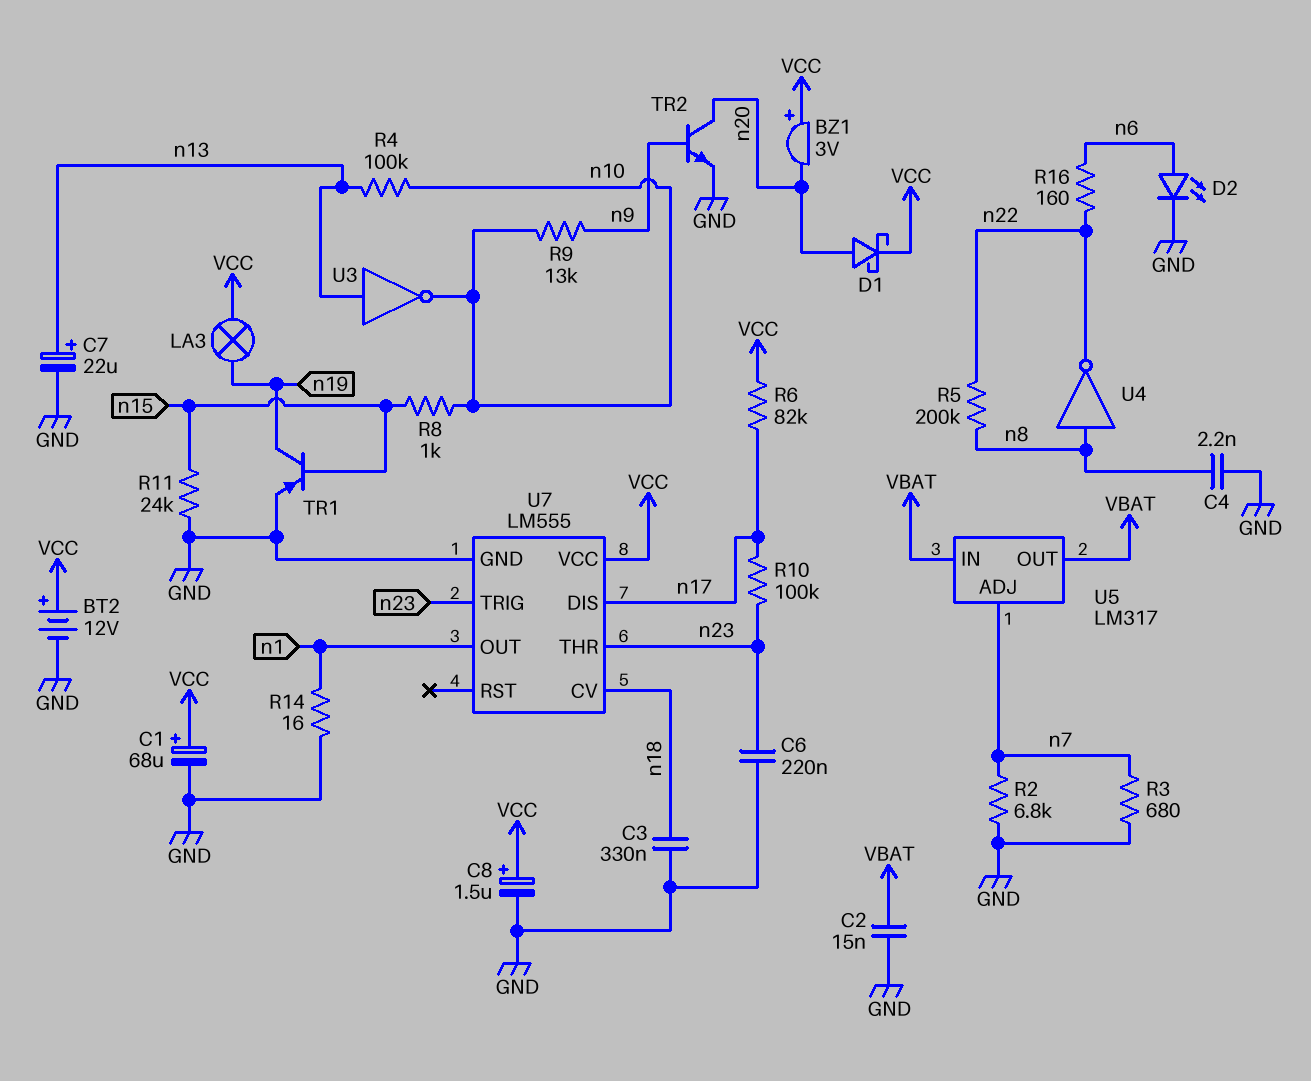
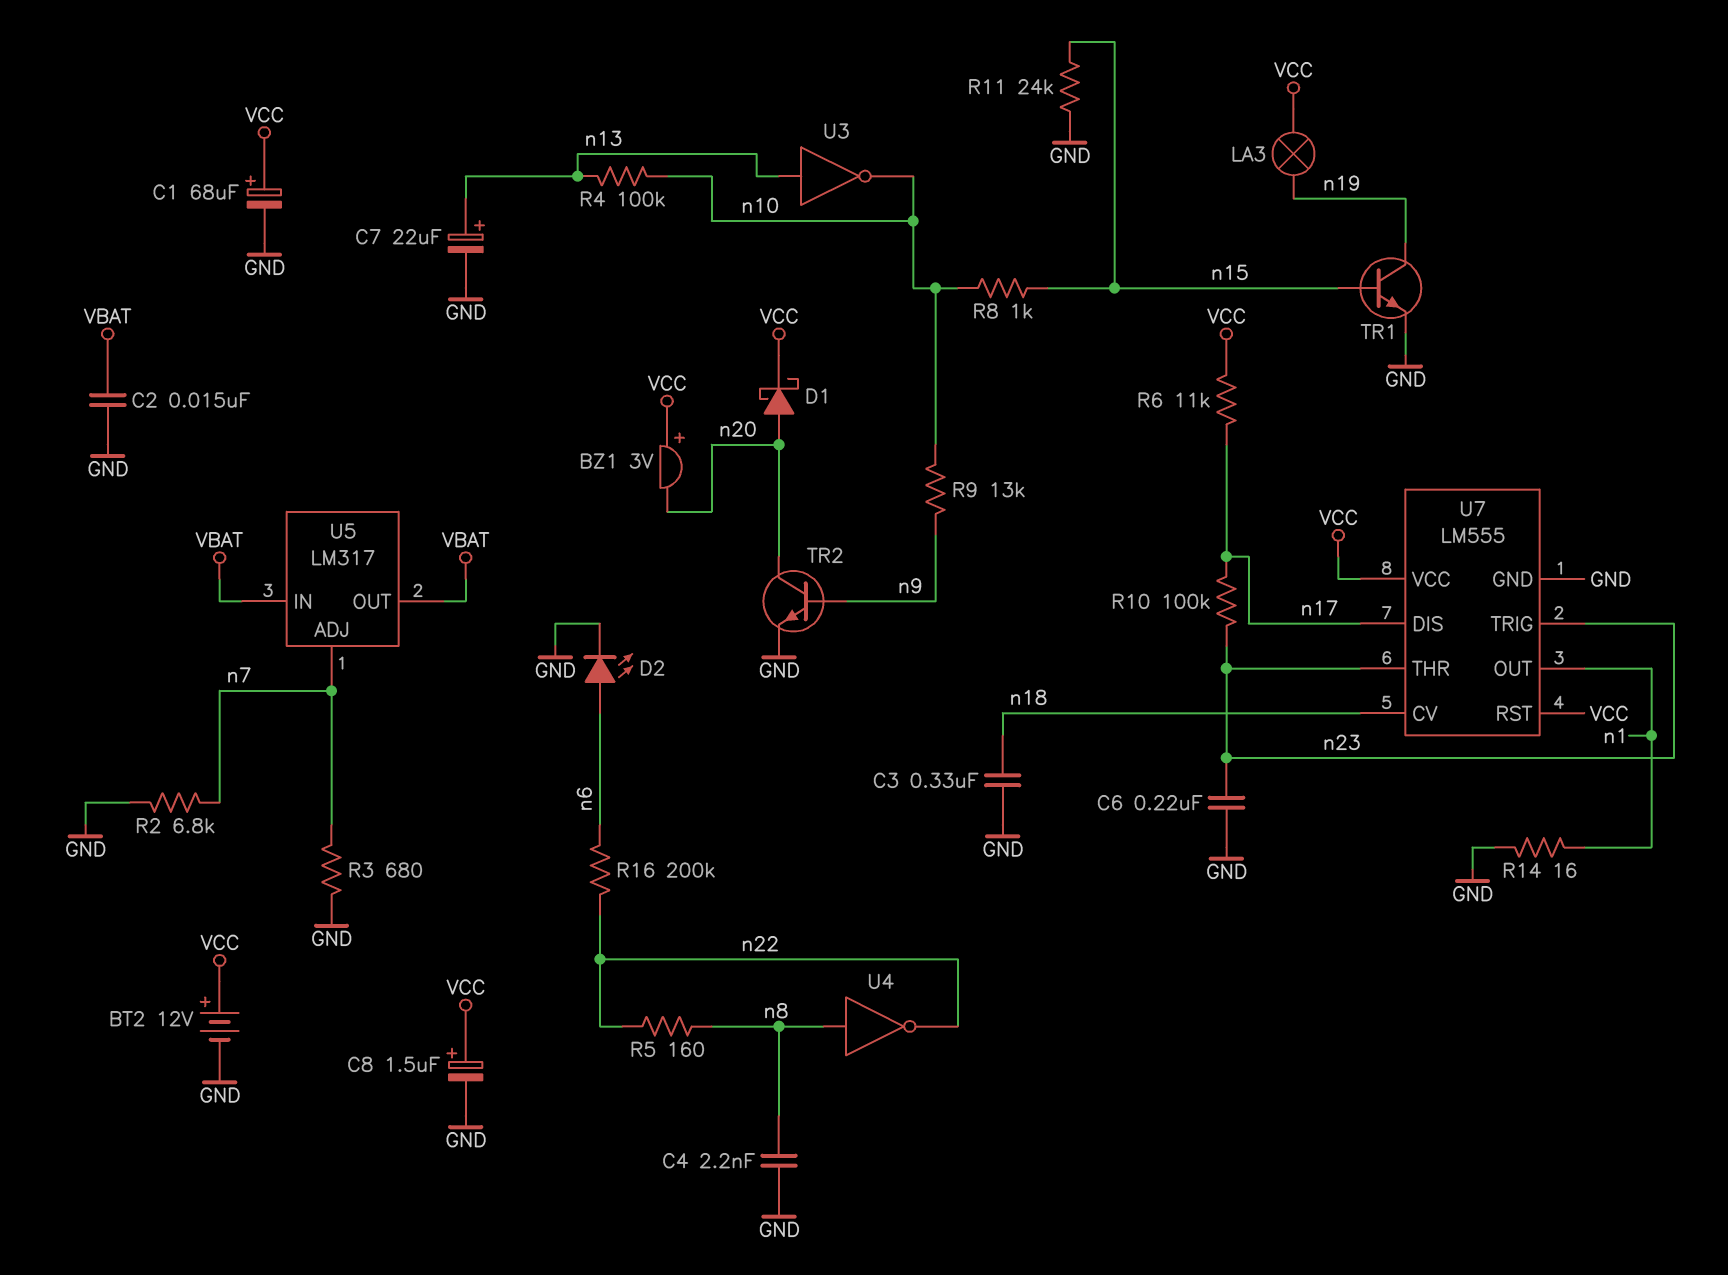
R5: 200k (n8, n22) -> 160 (n8, n22)
R6: 82k (VCC, n17) -> 11k (VCC, n17)
R16: 160 (n6, n22) -> 200k (n6, n22)
TR1: PNP (B n15, C n19, E GND) -> NPN (B n15, C n19, E GND)
U7 pin RST: none -> VCC

